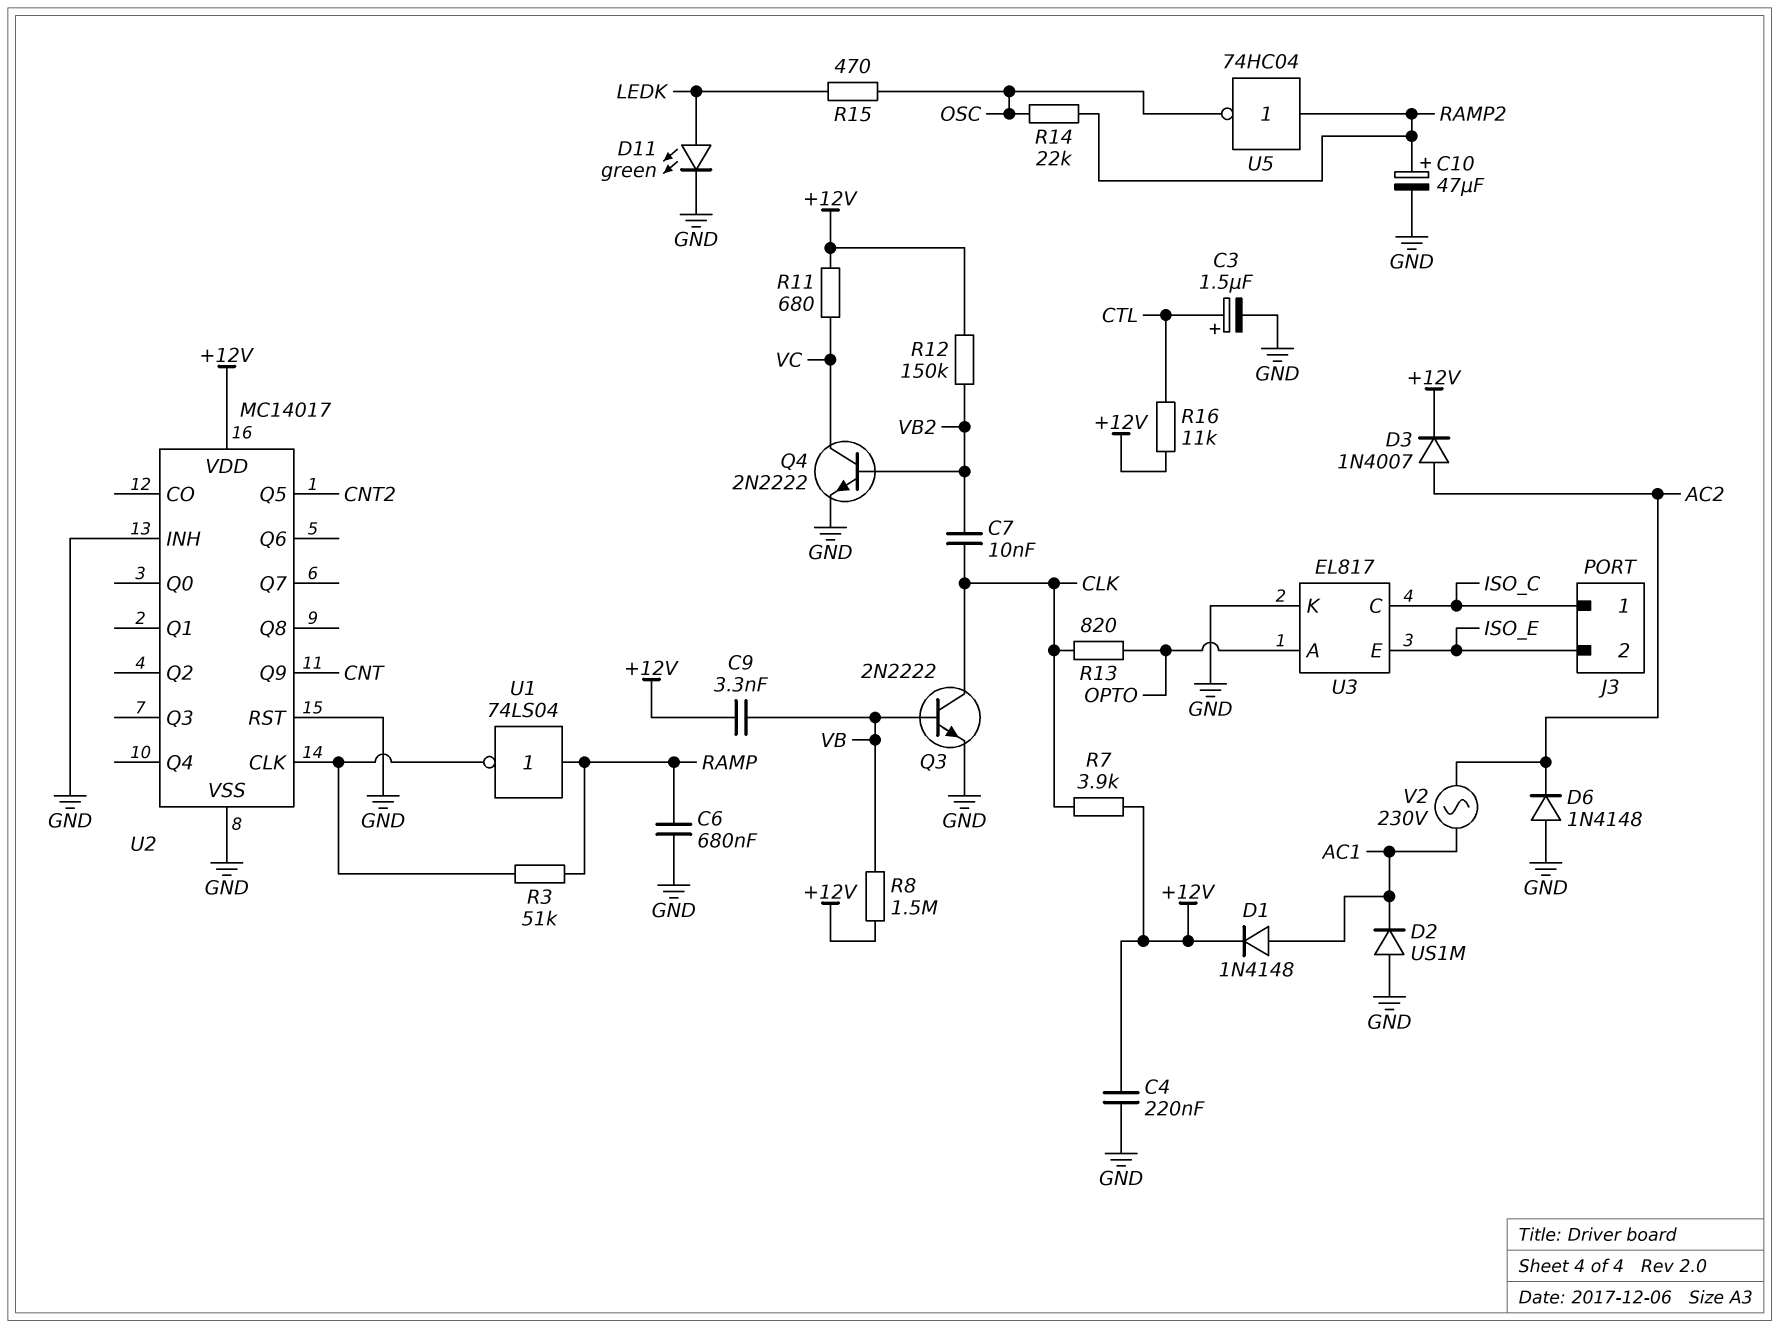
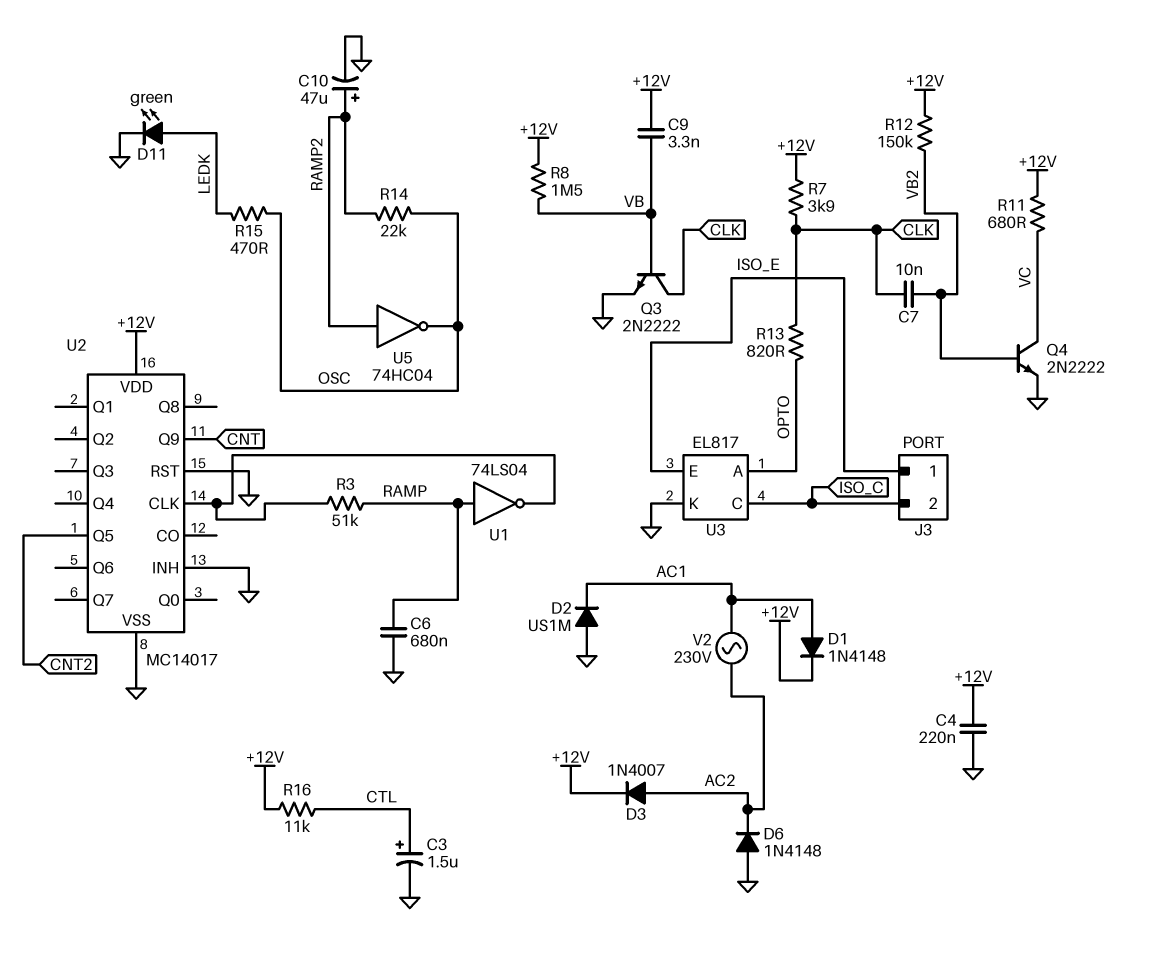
J3 pin 1: ISO_C -> ISO_E
J3 pin 2: ISO_E -> ISO_C

